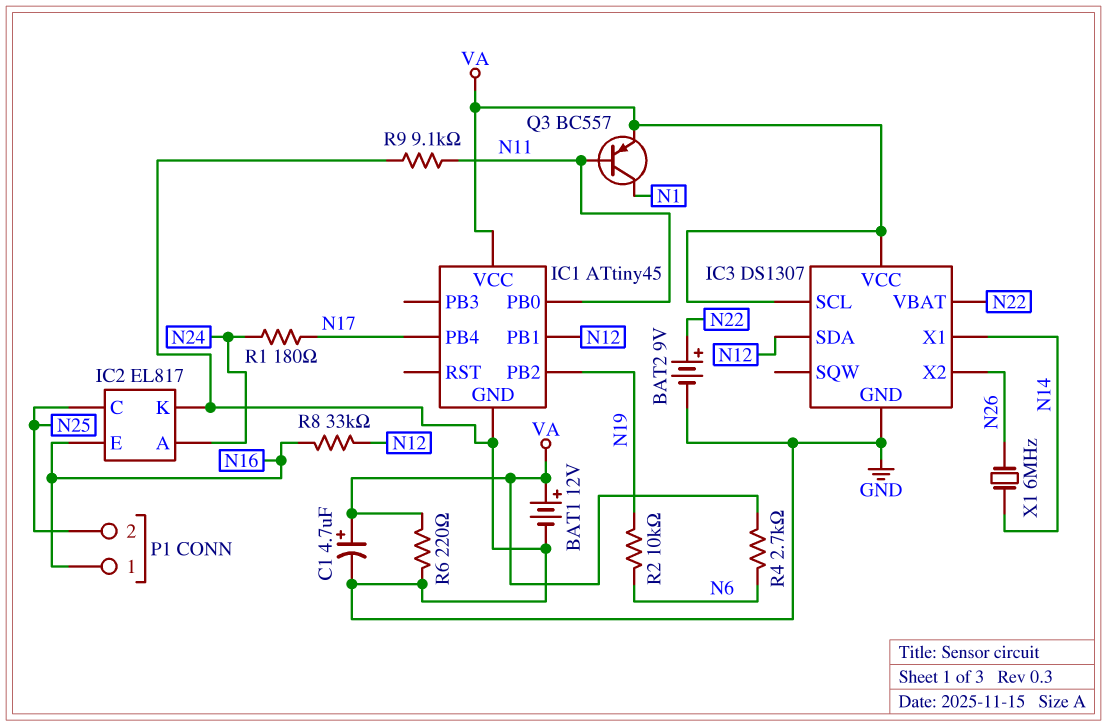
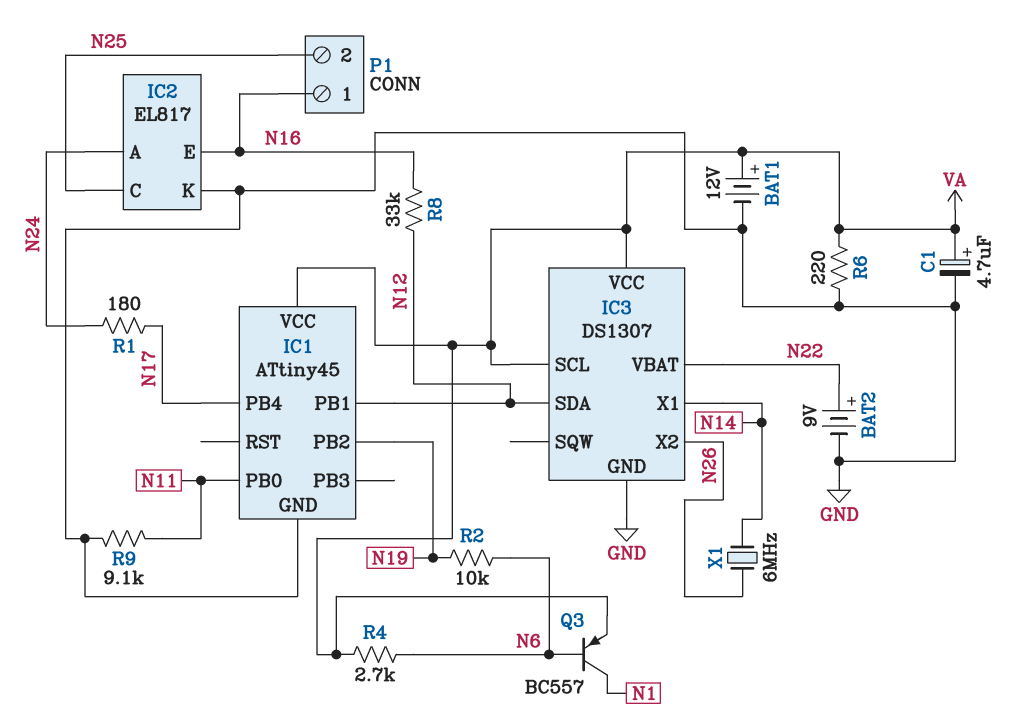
Q3: PNP BC557 (B N11, C N1, E VA) -> PNP BC557 (B N6, C N1, E VA)

